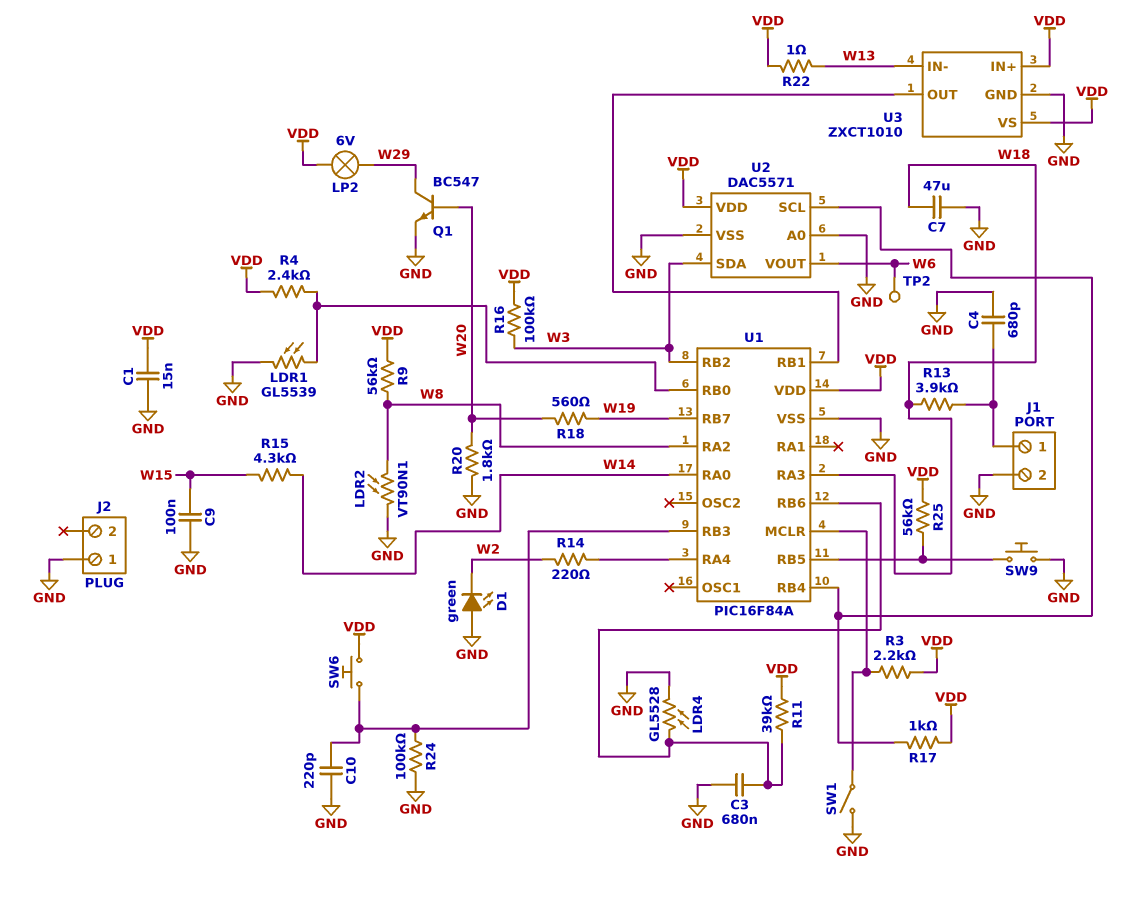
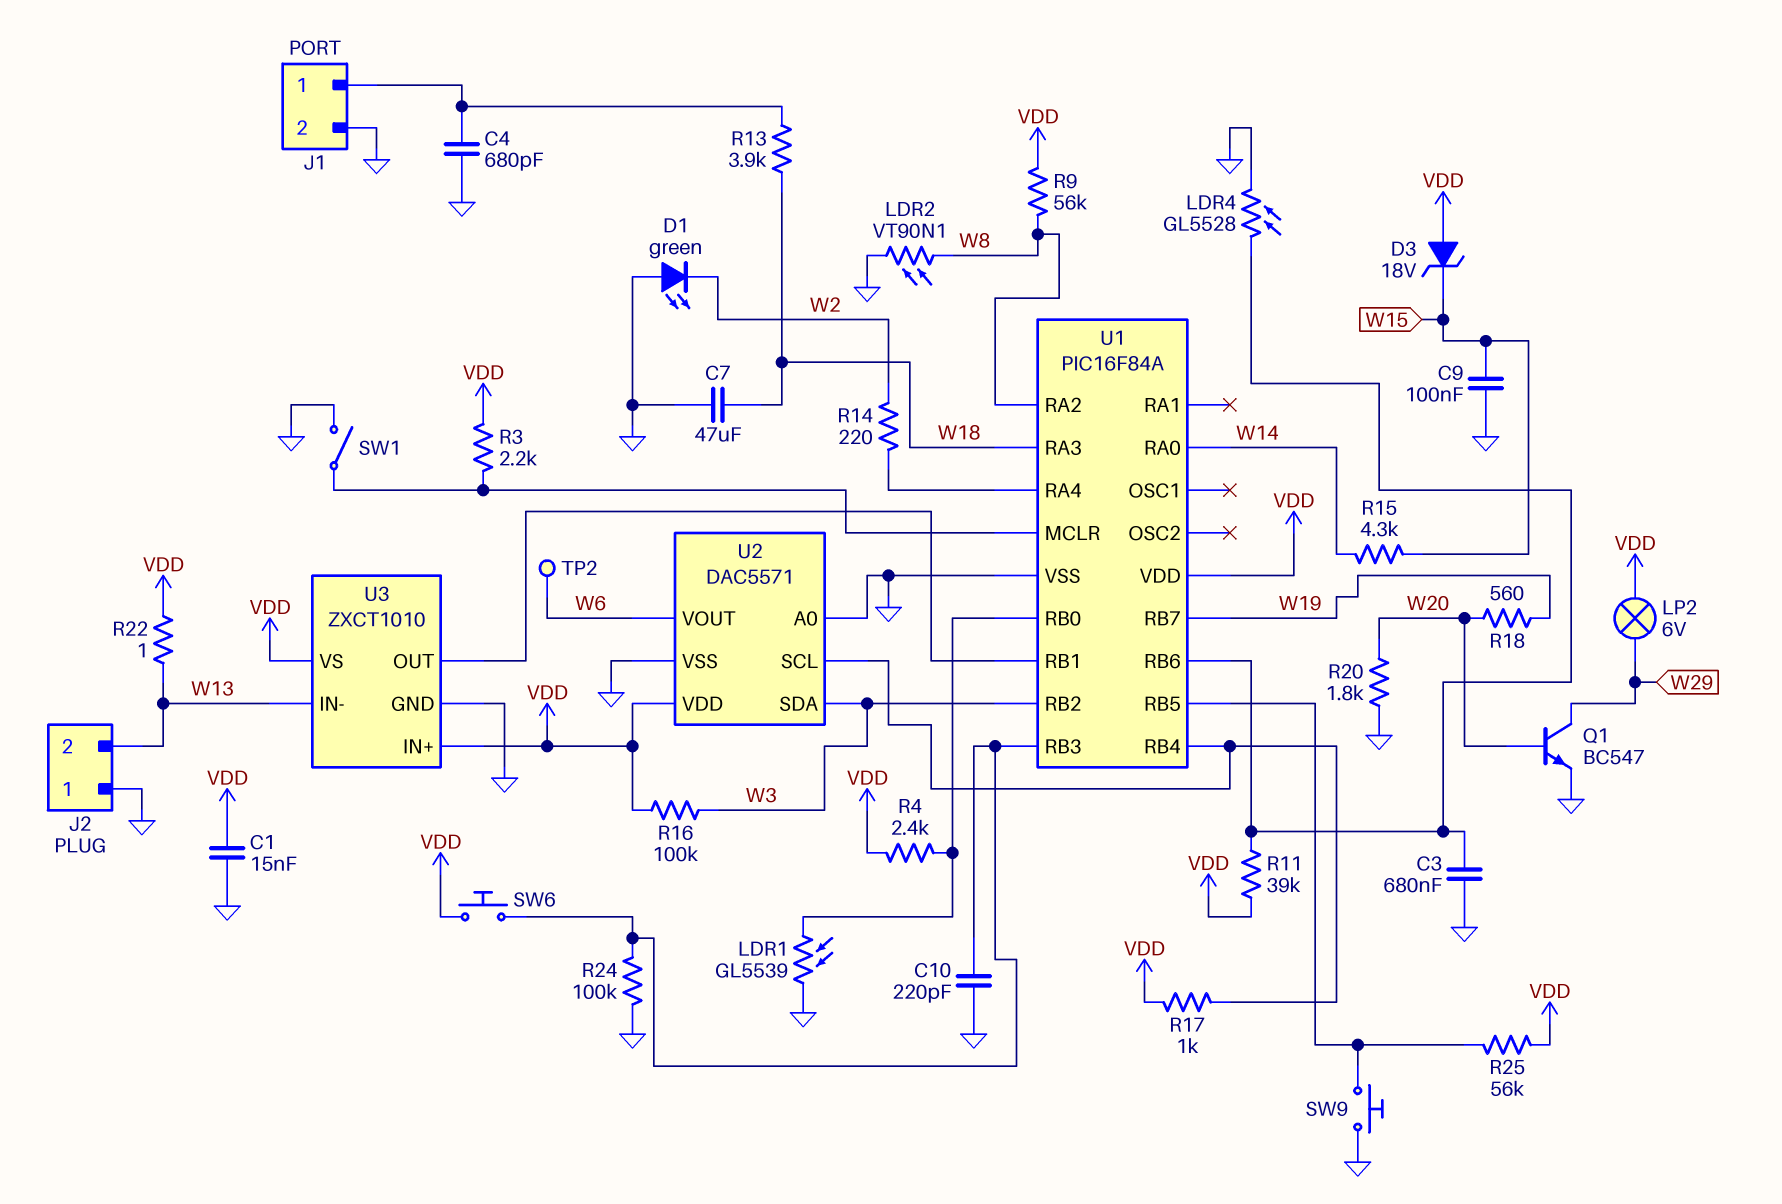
D3: none -> zener 18V (A VDD, K W15)
J2 pin 2: none -> W13

